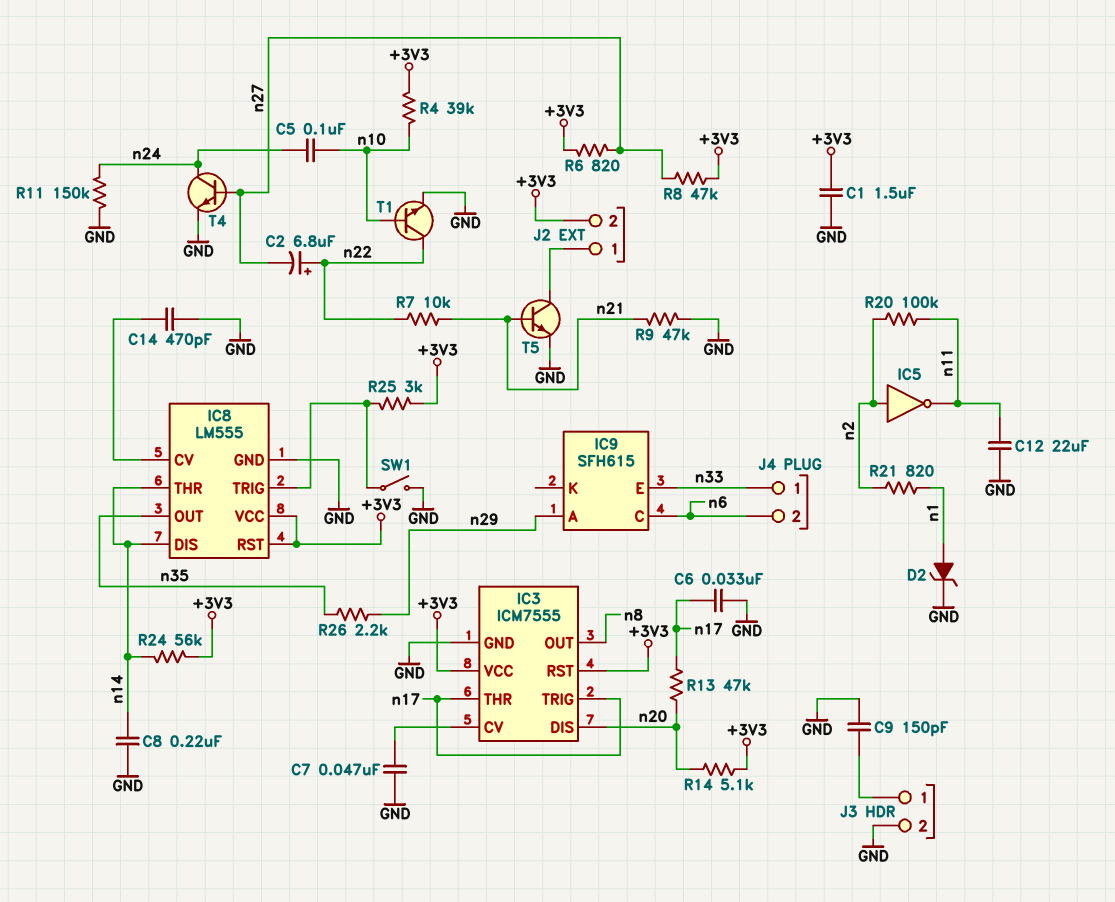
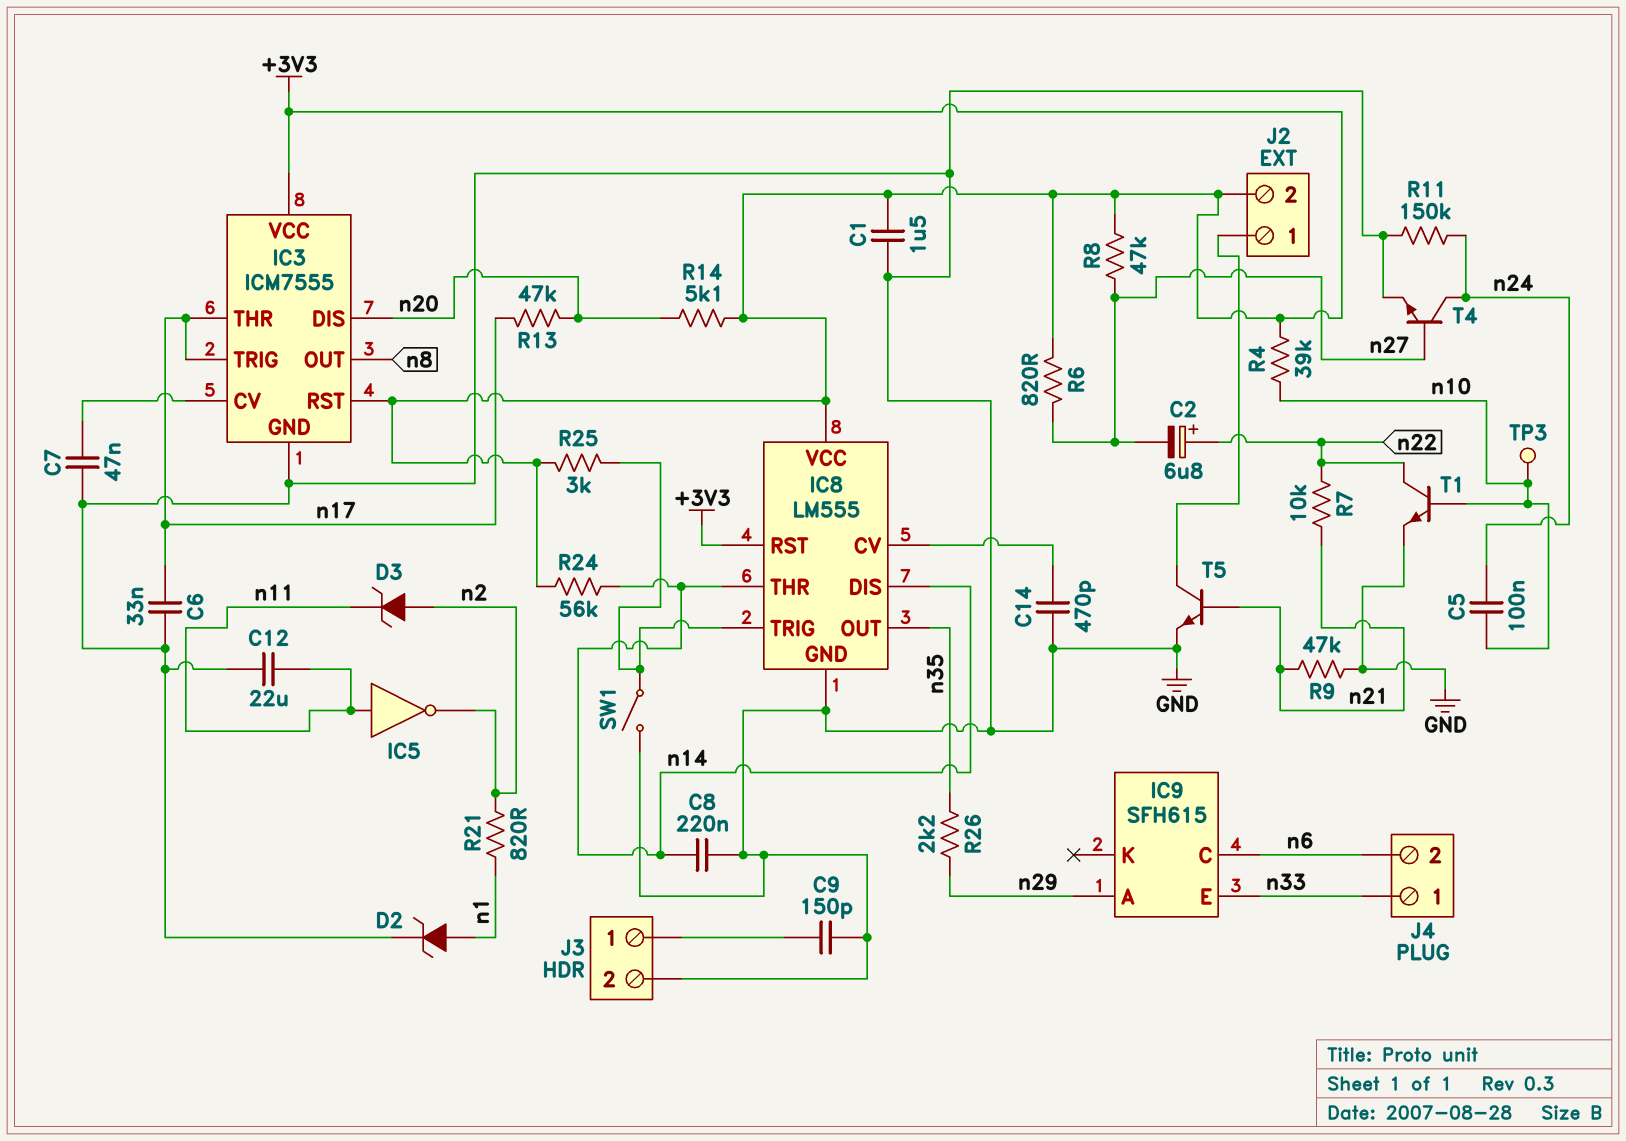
D3: none -> zener (A n2, K n11)
IC5: NOT (in n2, out n11) -> NOT (in n11, out n2)
R20: 100k (n2, n11) -> none
TP3: none -> test point (n10)

